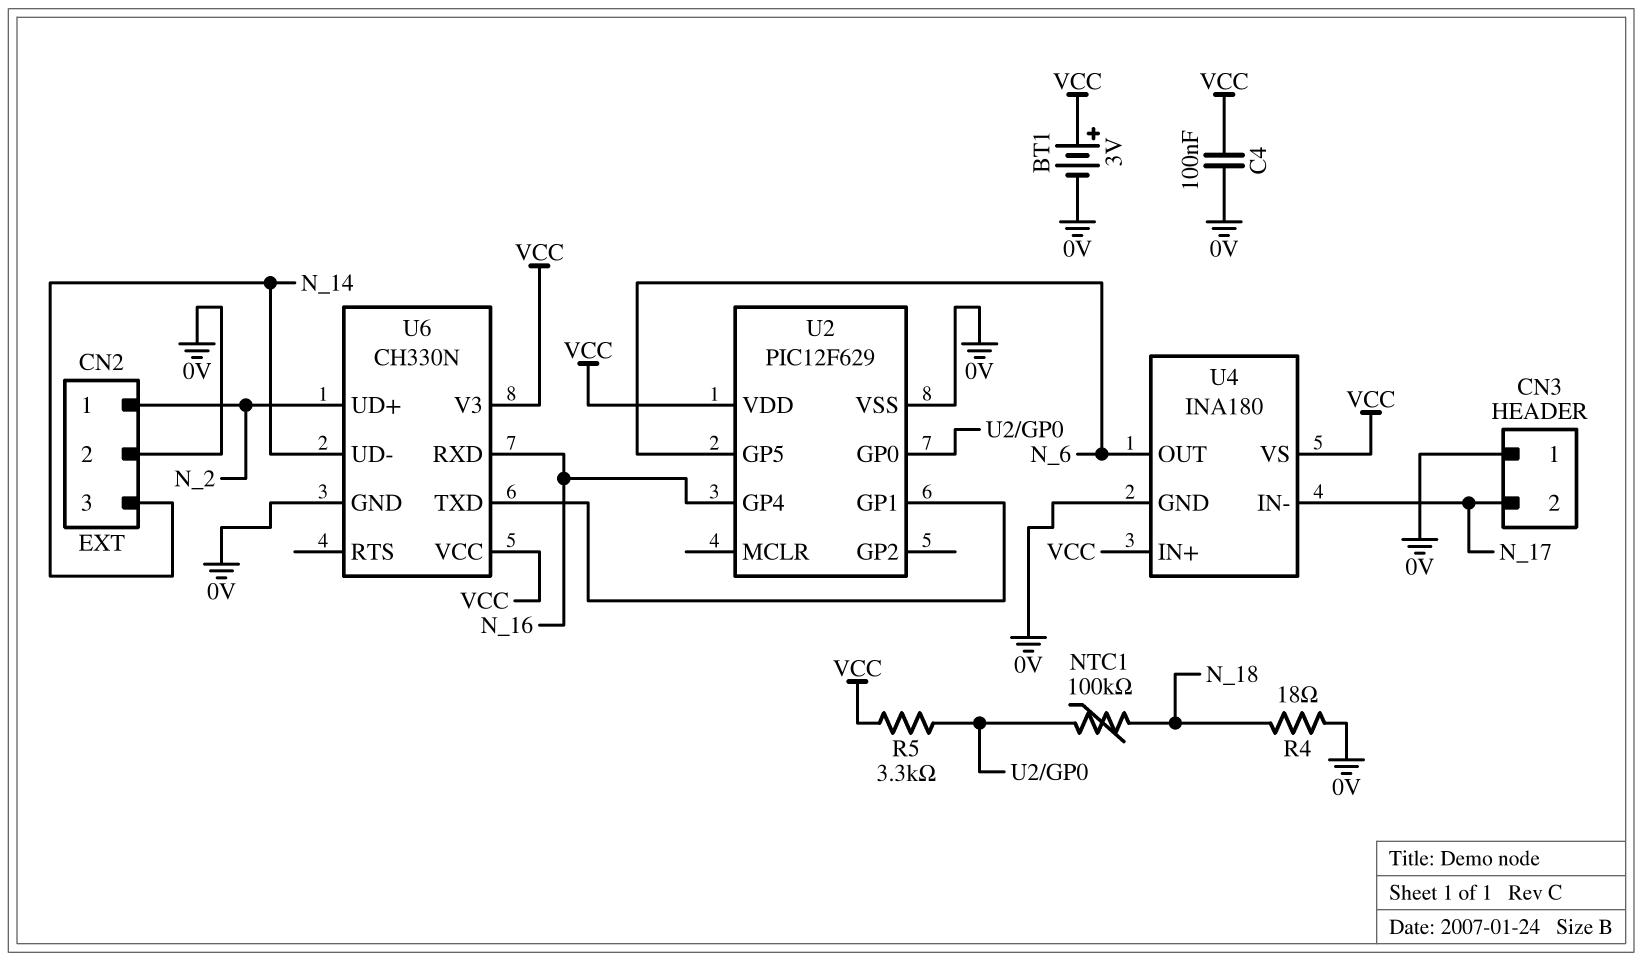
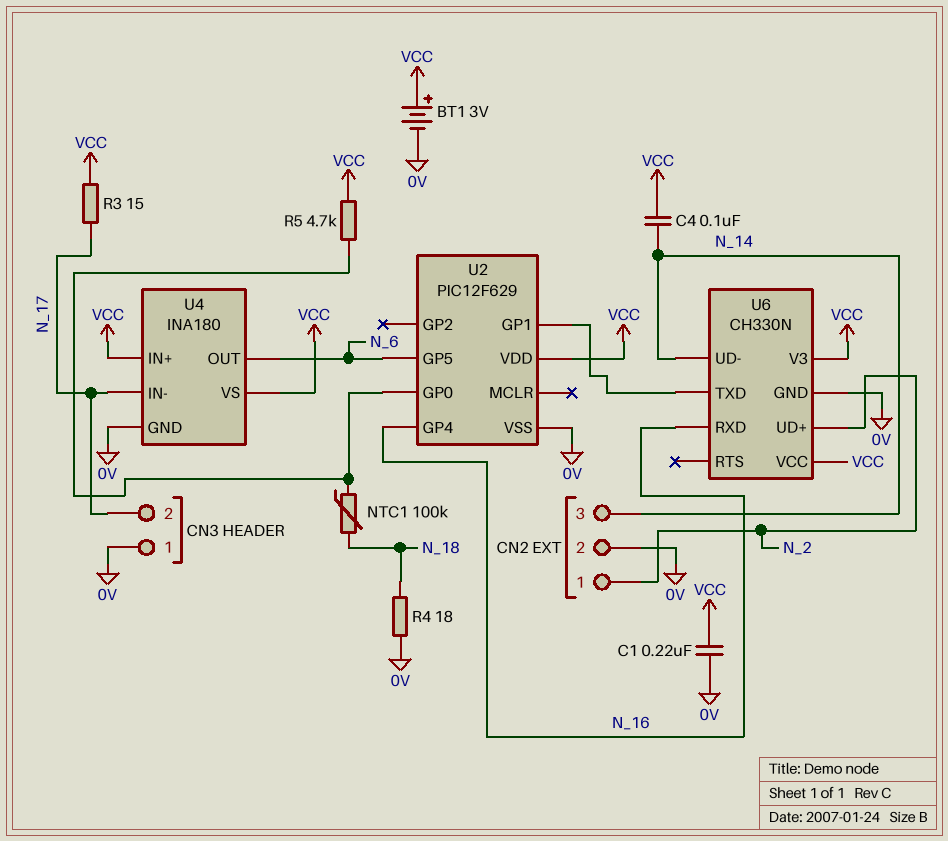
C1: none -> 220nF (0V, VCC)
C4: 100nF (0V, VCC) -> 100nF (N_14, VCC)
R3: none -> 15 (N_17, VCC)
R5: 3.3k (U2/GP0, VCC) -> 4.7k (U2/GP0, VCC)

